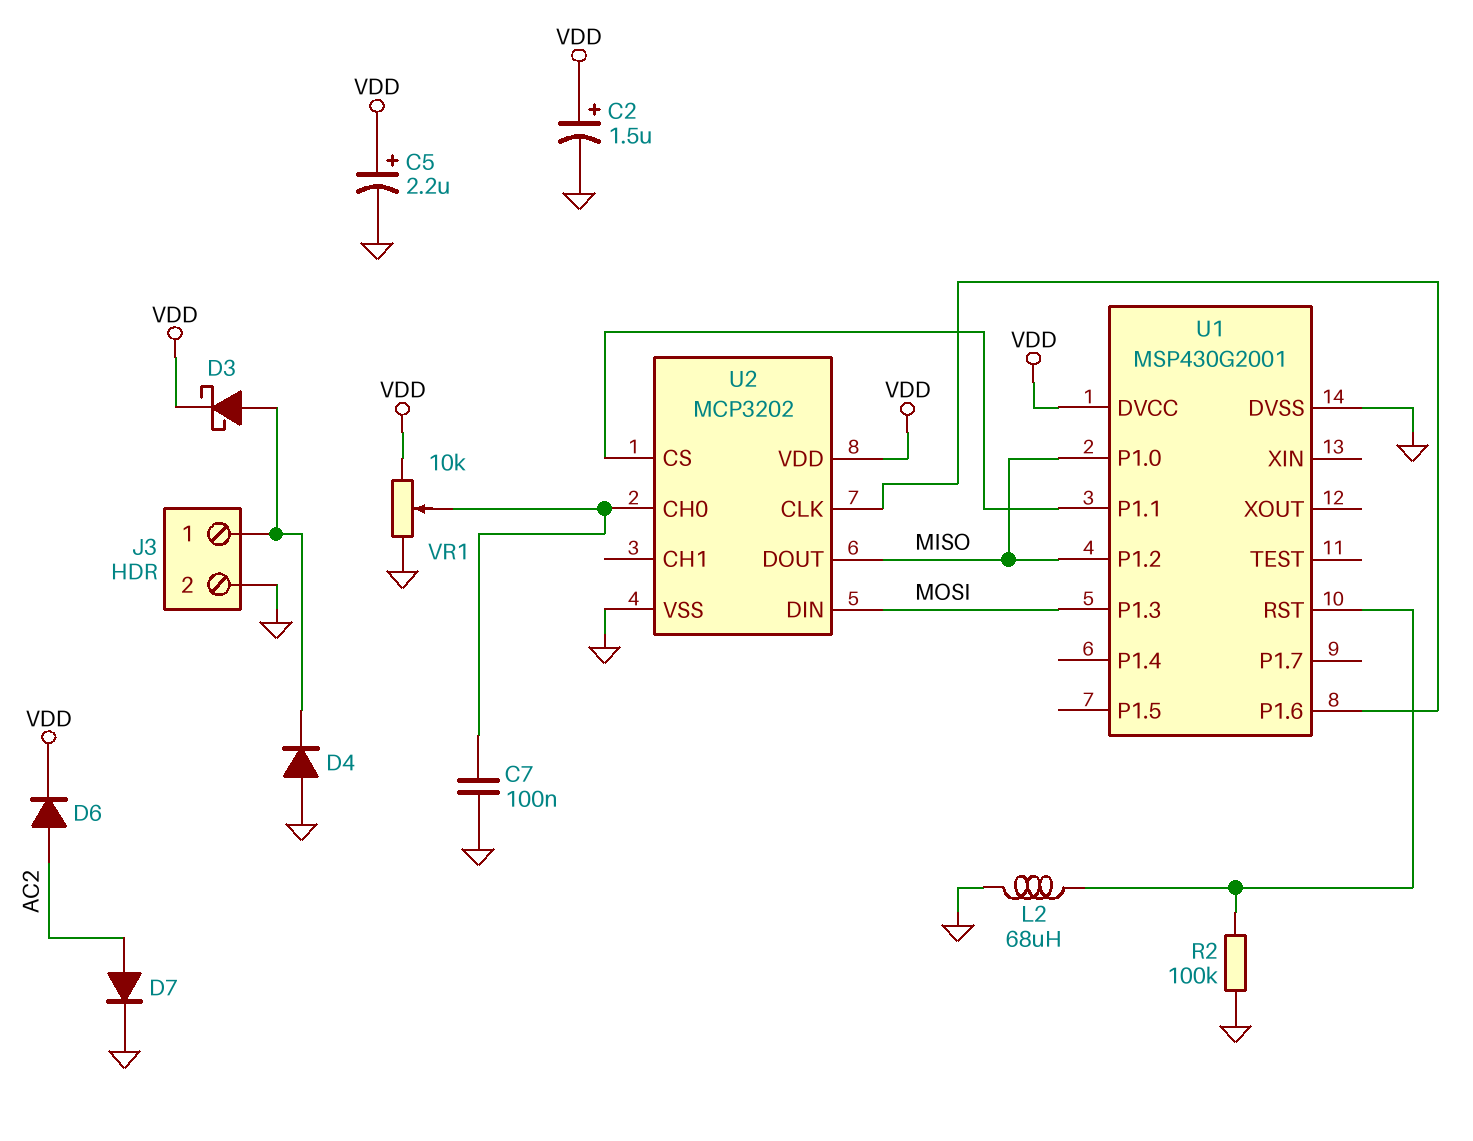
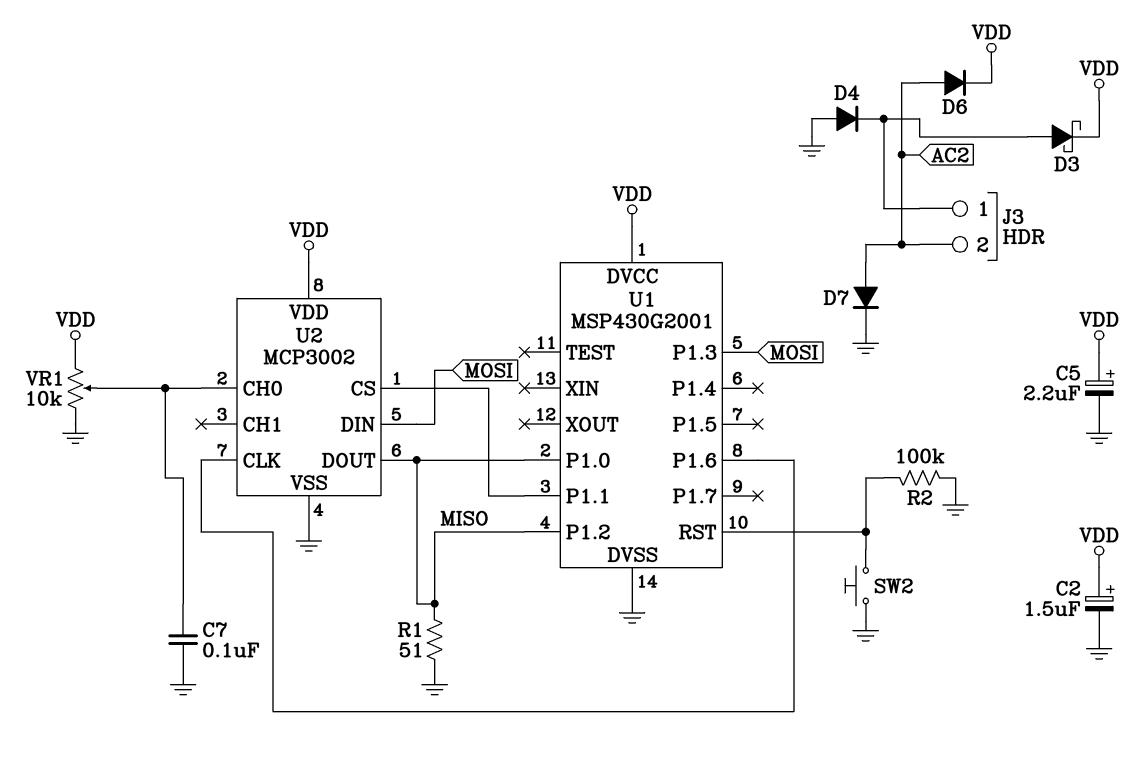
J3 pin 2: GND -> AC2
L2: 68uH (GND, U1/RST) -> none
R1: none -> 51 (GND, MISO)
SW2: none -> button (GND, U1/RST)
U2: MCP3202 -> MCP3002

